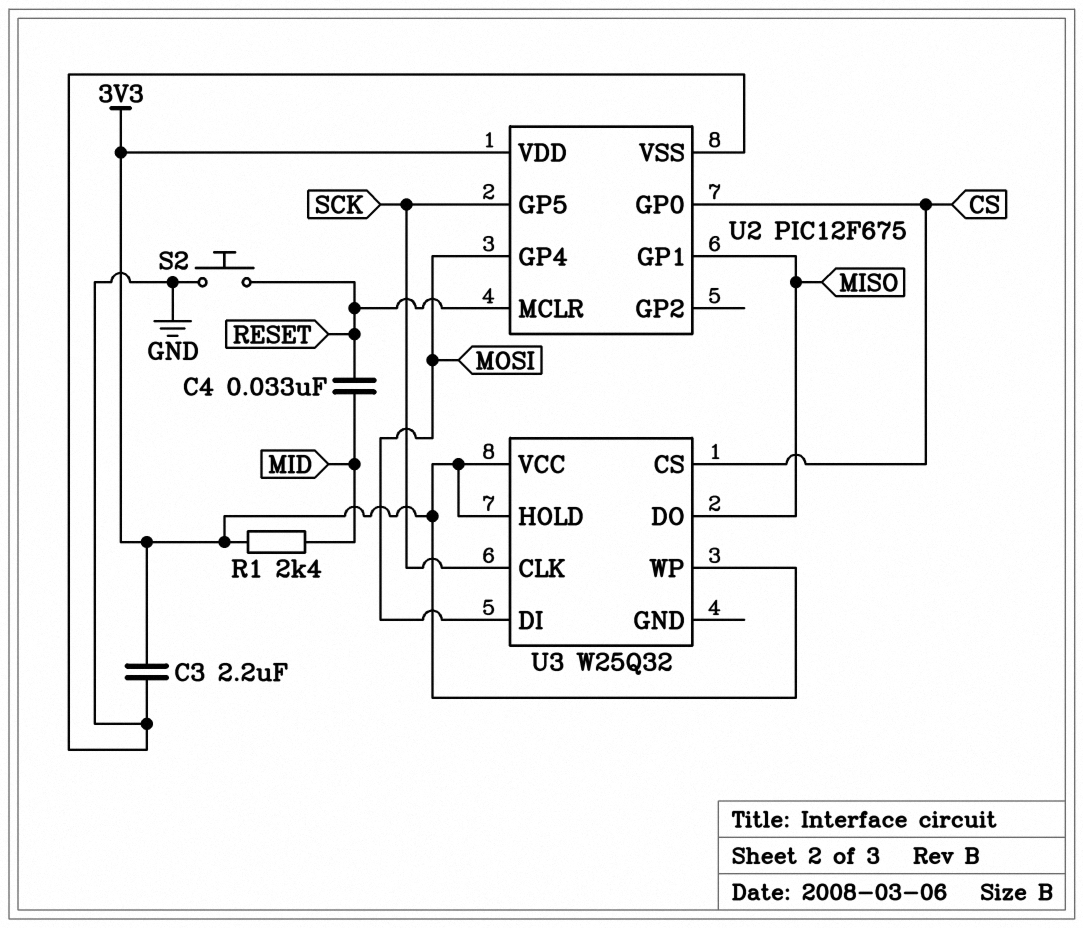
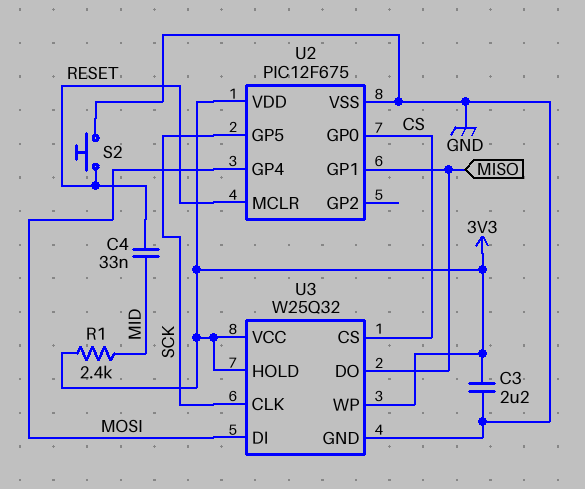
U3 pin GND: none -> GND

